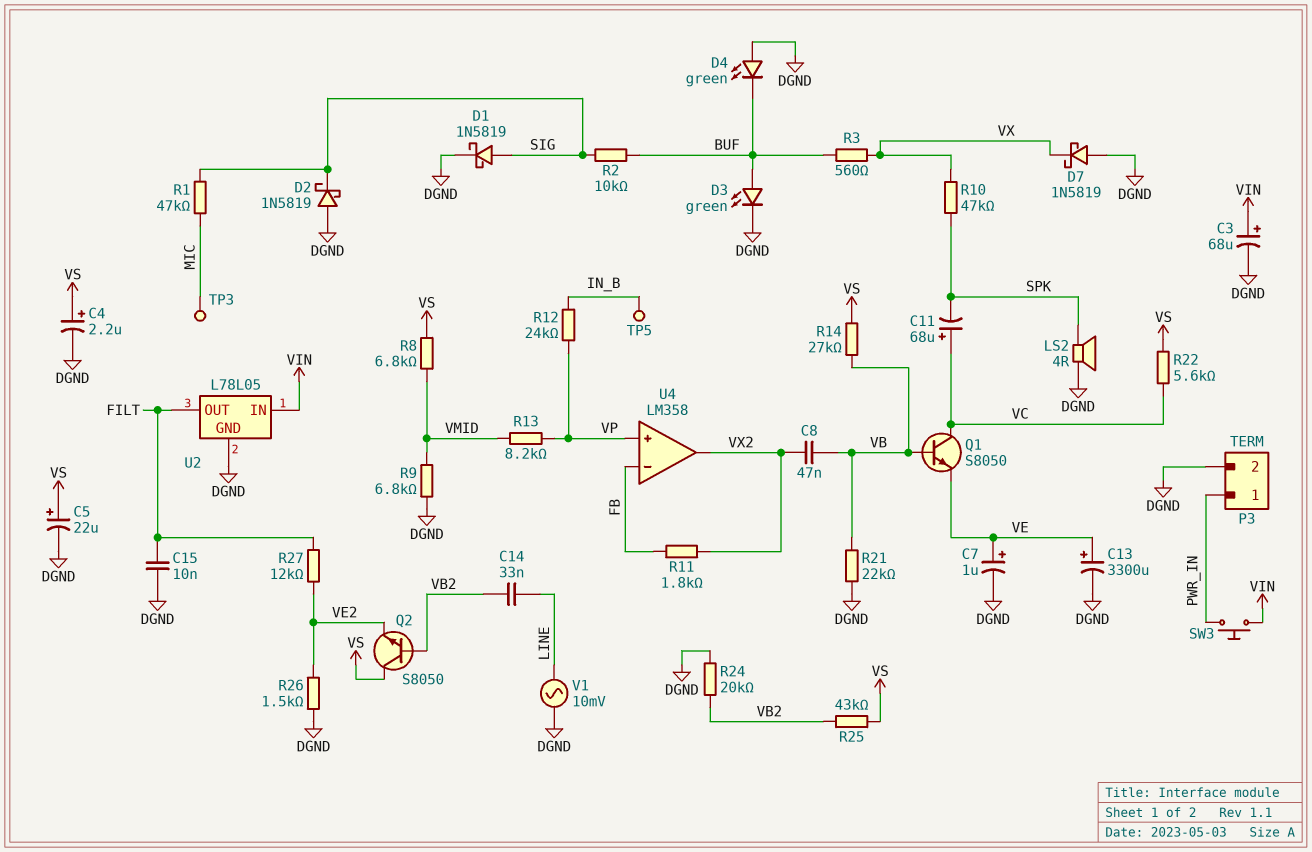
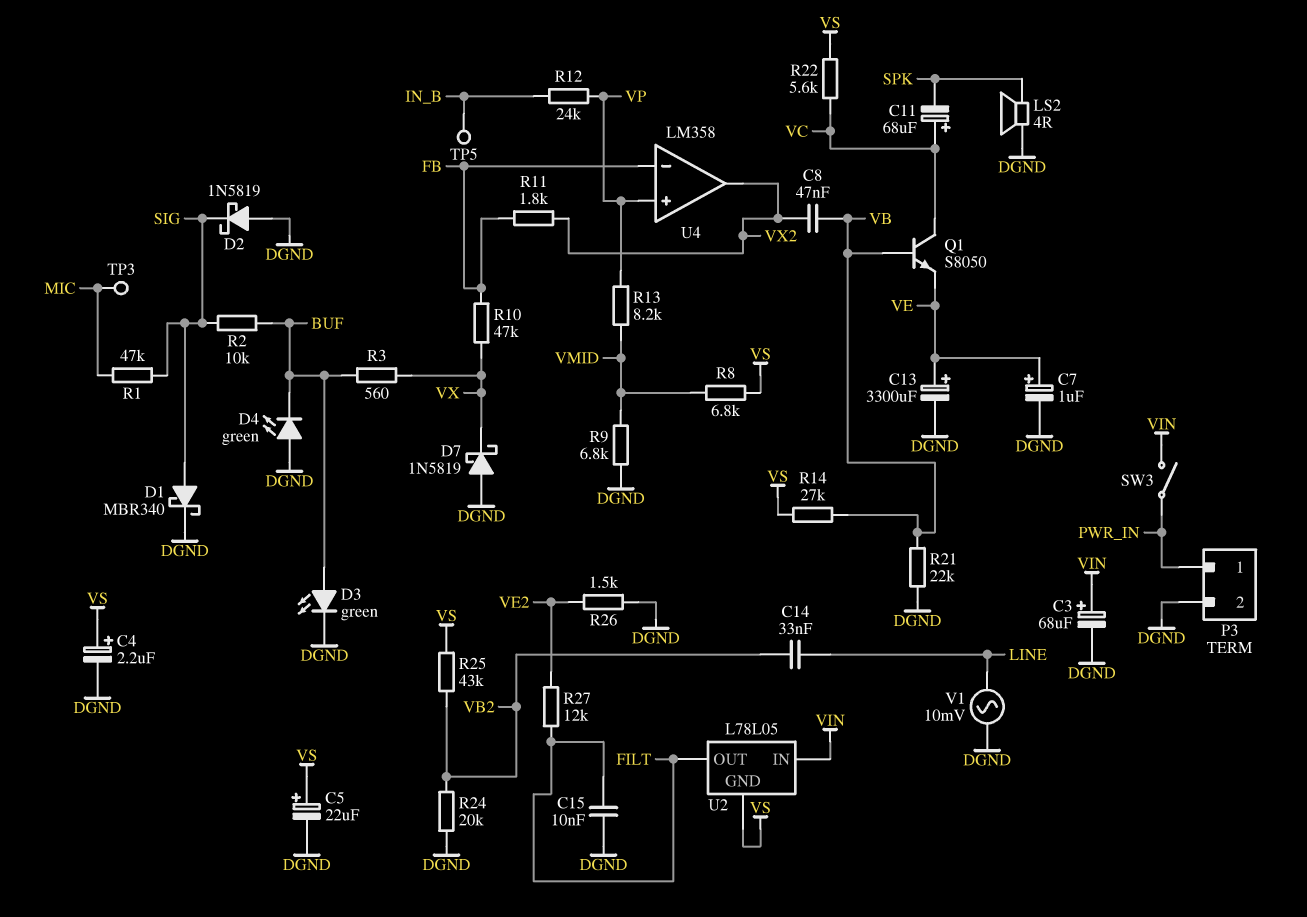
D1: schottky 1N5819 (A SIG, K DGND) -> schottky MBR340 (A SIG, K DGND)
Q2: NPN S8050 (B VB2, C VS, E VE2) -> none
R10: 47k (SPK, VX) -> 47k (FB, VX)
SW3: button (PWR_IN, VIN) -> switch (PWR_IN, VIN)
U2 pin GND: DGND -> VS

